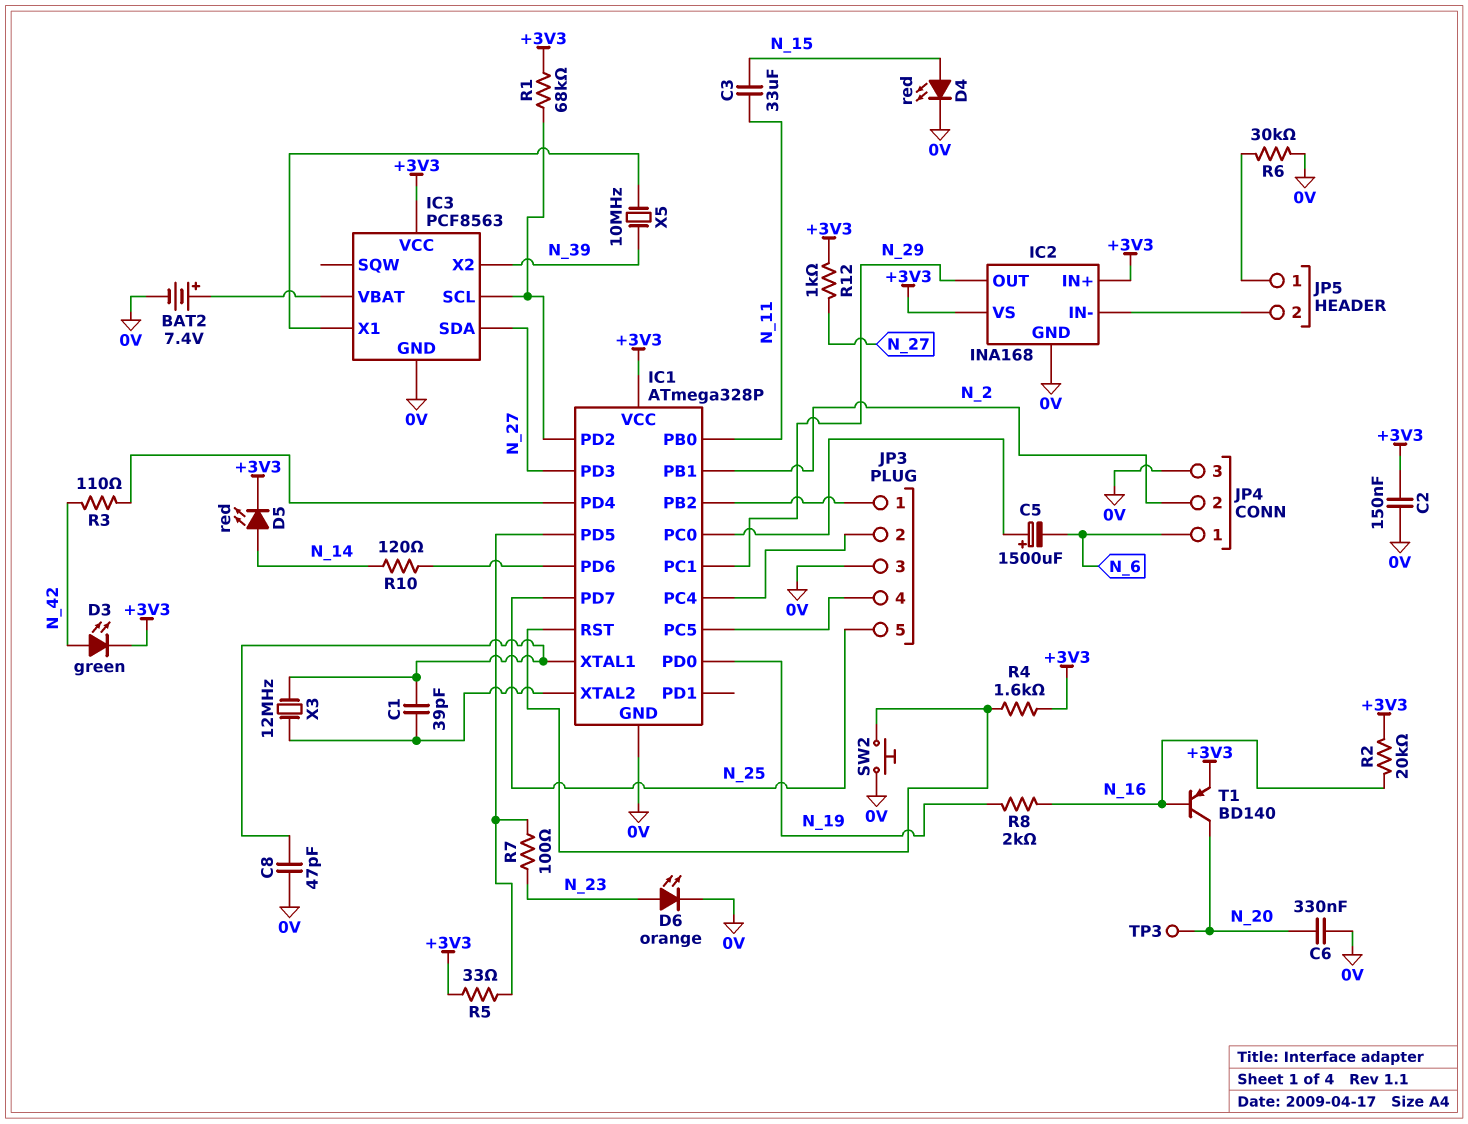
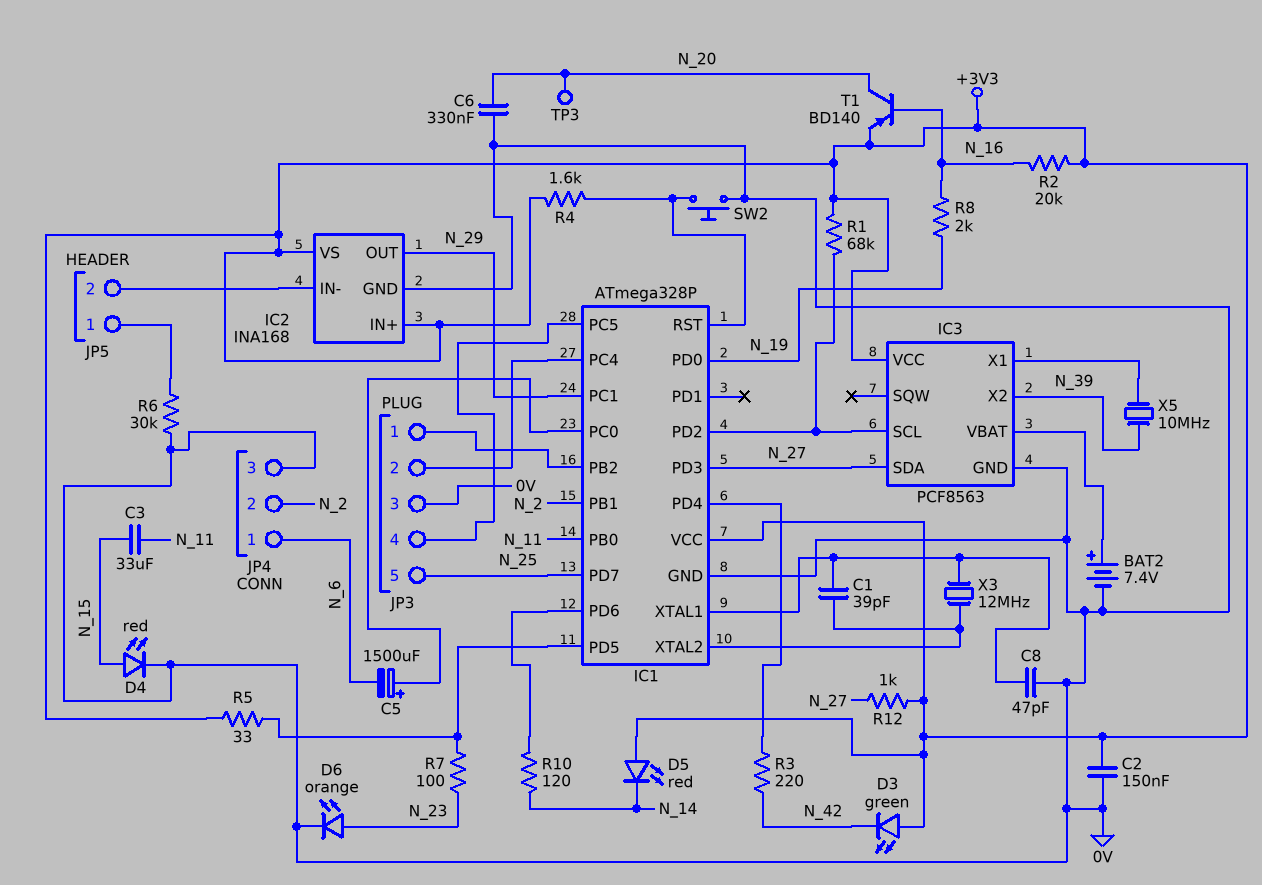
D3: LED green (A N_42, K +3V3) -> LED green (A +3V3, K N_42)
D5: LED red (A N_14, K +3V3) -> LED red (A +3V3, K N_14)
R3: 110 (IC1/PD4, N_42) -> 220 (IC1/PD4, N_42)

